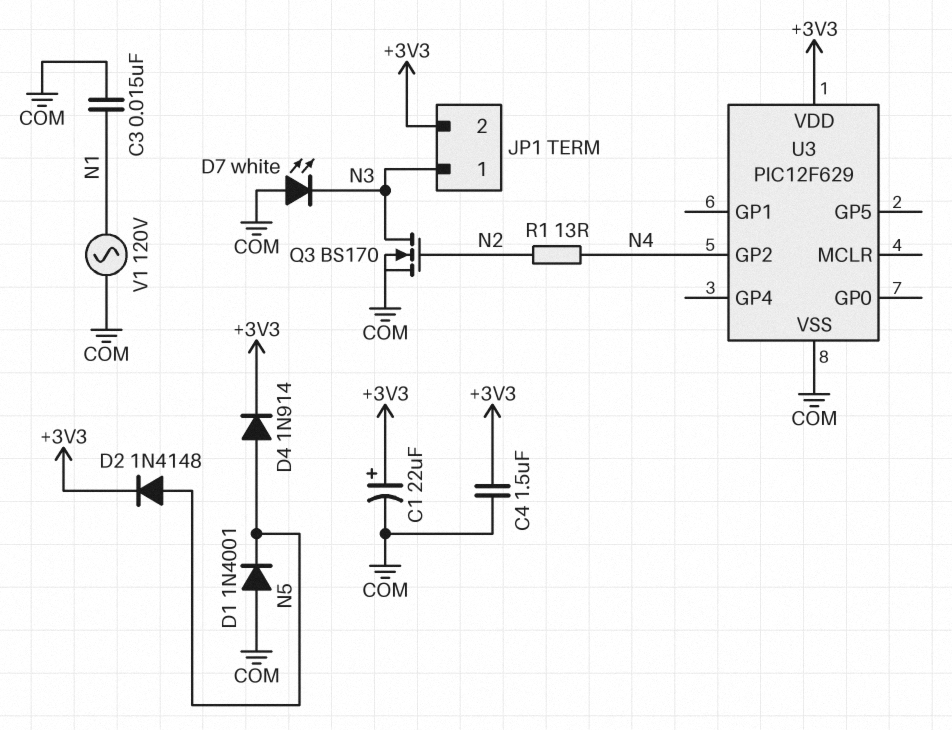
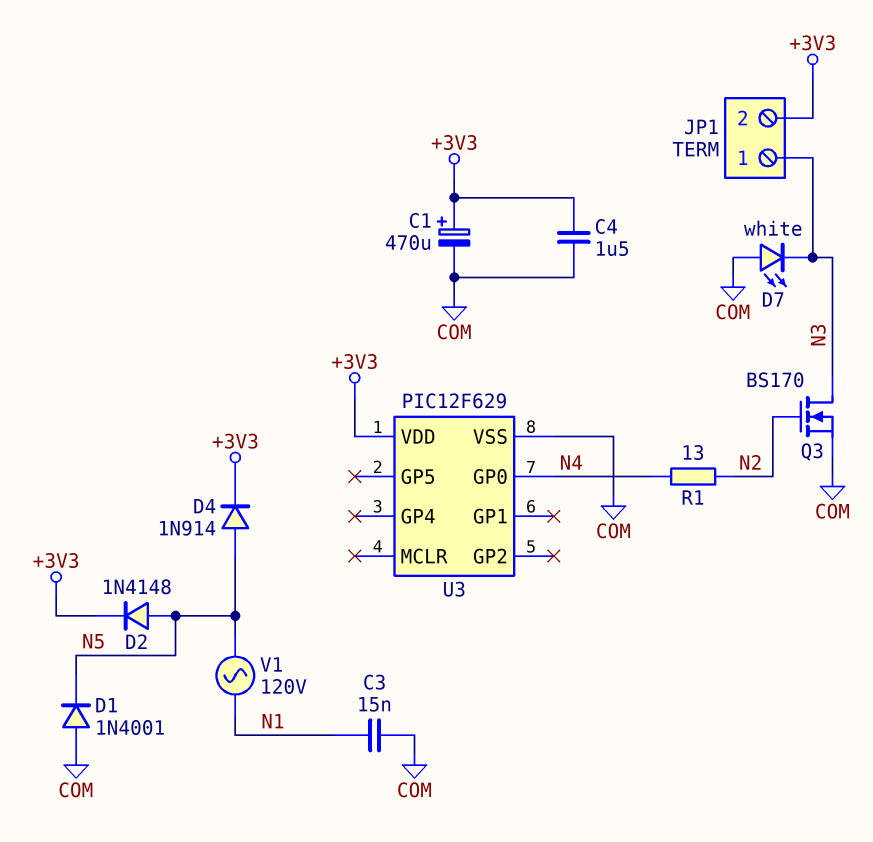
C1: 22uF (plus +3V3, minus COM) -> 470uF (plus +3V3, minus COM)
U3 pin GP0: none -> N4
U3 pin GP2: N4 -> none
V1: AC 120V (COM, N1) -> AC 120V (N1, N5)

